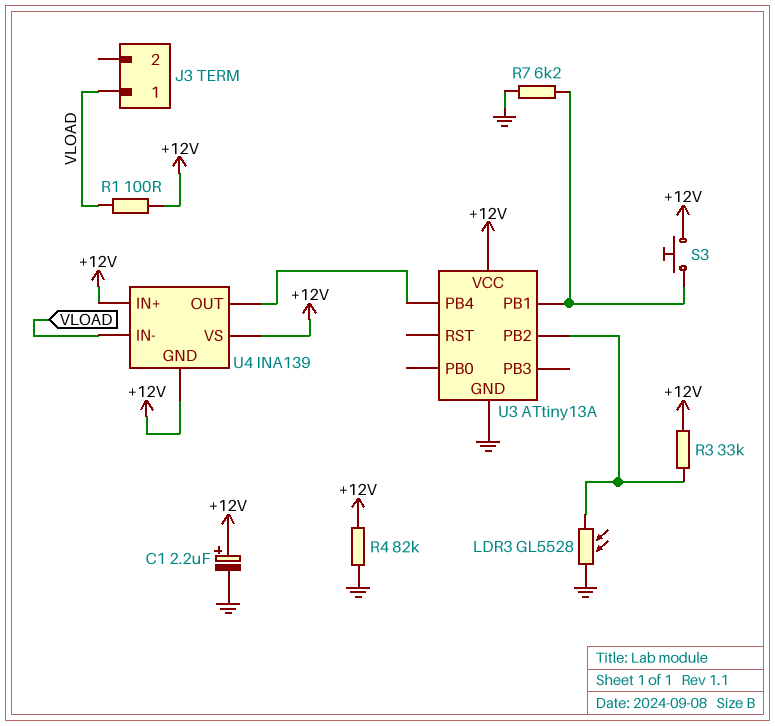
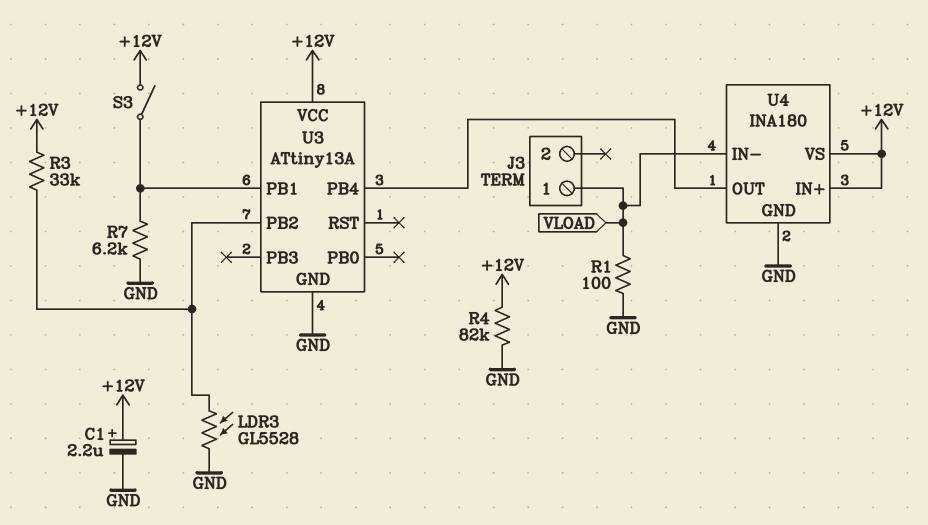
R1: 100 (+12V, VLOAD) -> 100 (GND, VLOAD)
S3: button (+12V, U3/PB1) -> switch (+12V, U3/PB1)
U4: INA139 -> INA180
U4 pin GND: +12V -> GND

